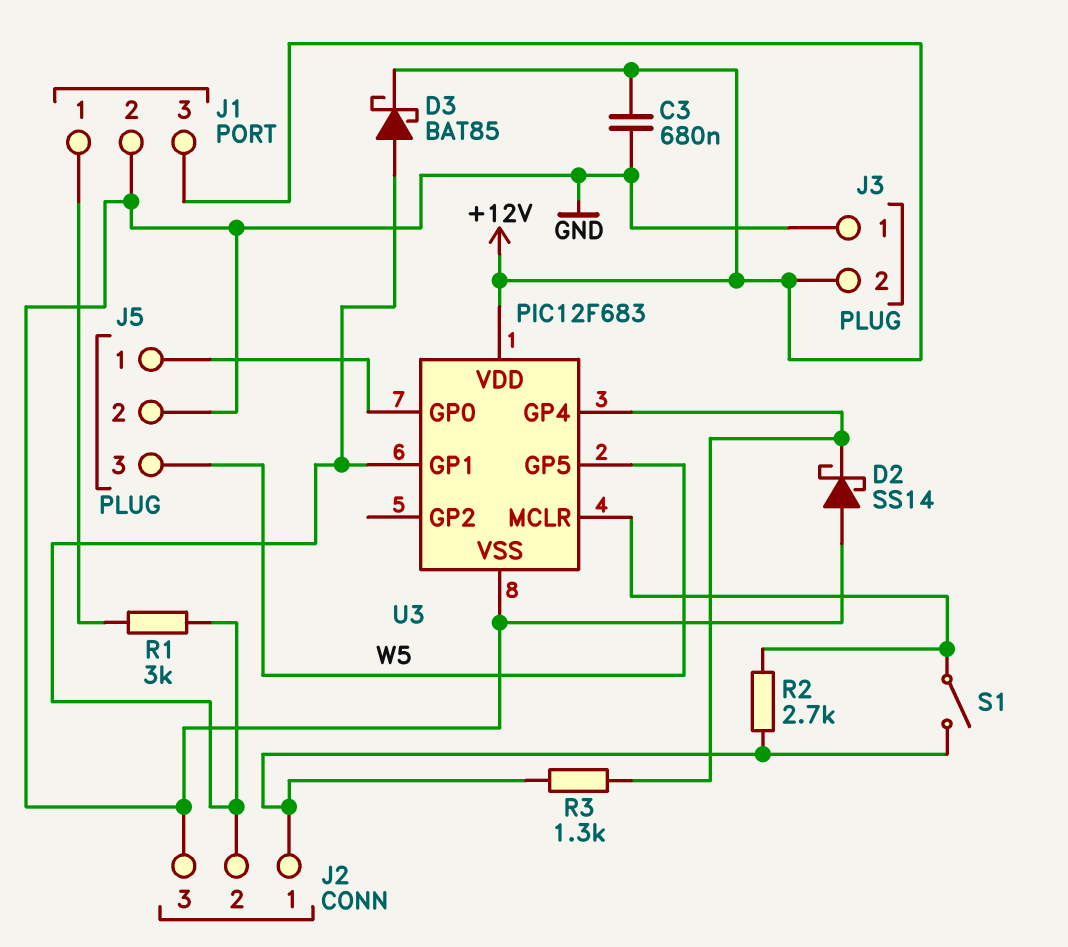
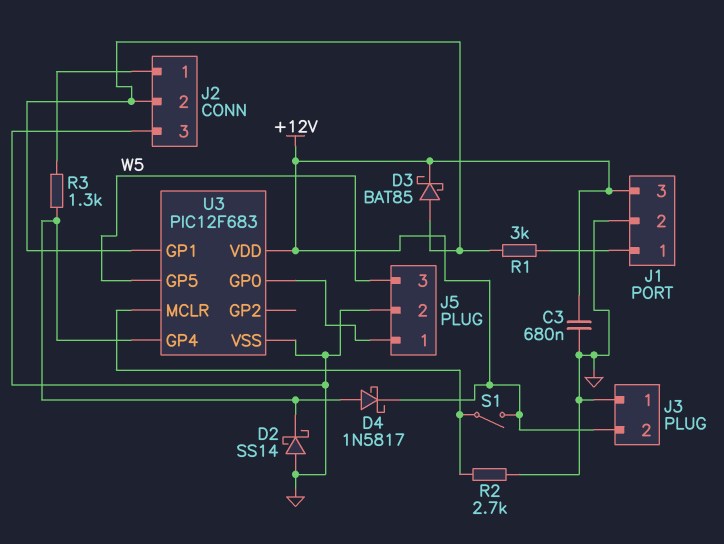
D4: none -> schottky 1N5817 (A U3/GP4, K +12V)
R2: 2.7k (J2/1, U3/MCLR) -> 2.7k (GND, U3/MCLR)
S1: switch (J2/1, U3/MCLR) -> switch (+12V, U3/MCLR)

